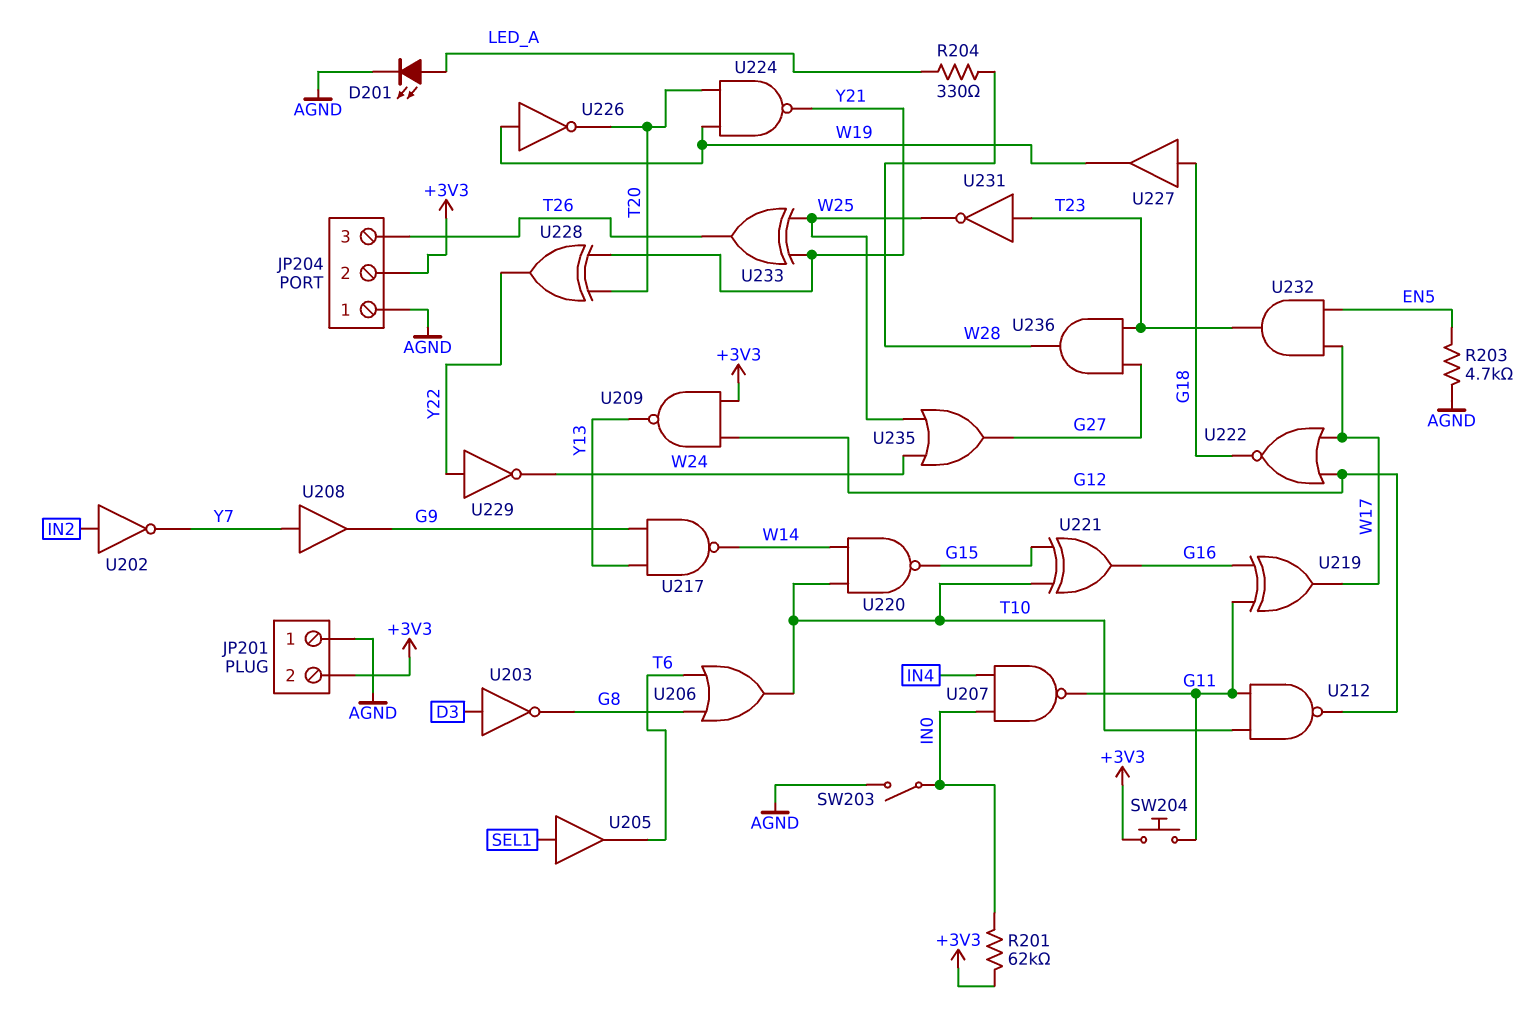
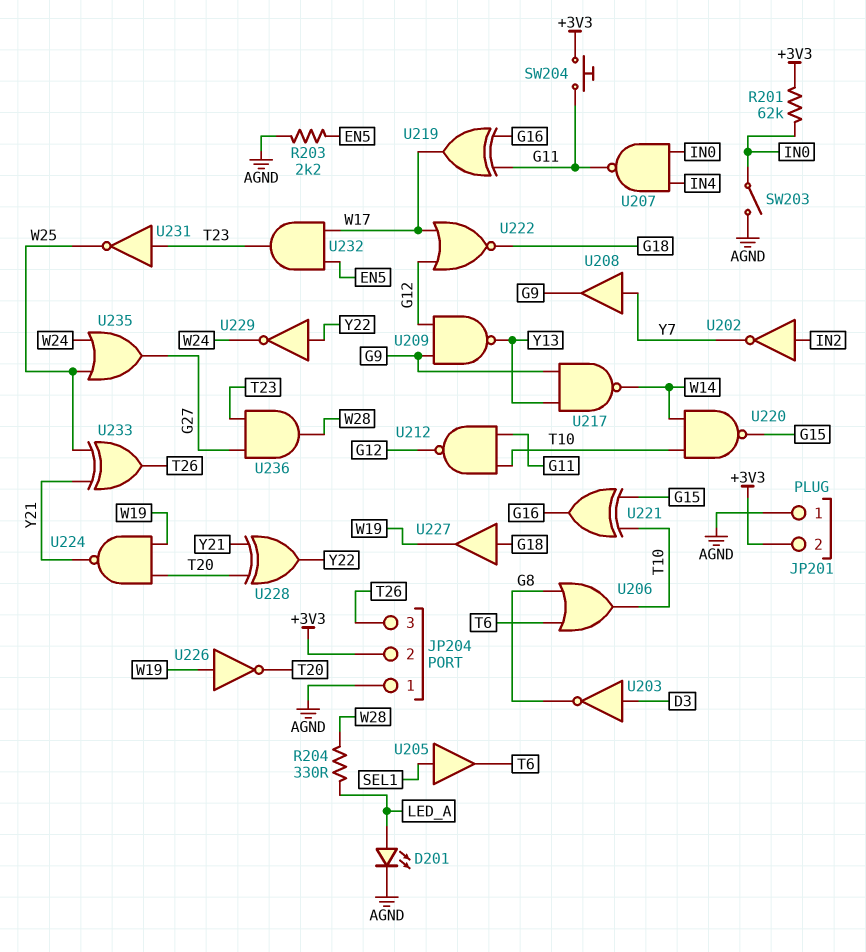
R203: 4.7k (AGND, EN5) -> 2.2k (AGND, EN5)
U209: NAND (in +3V3, in G12, out Y13) -> NAND (in G9, in G12, out Y13)

